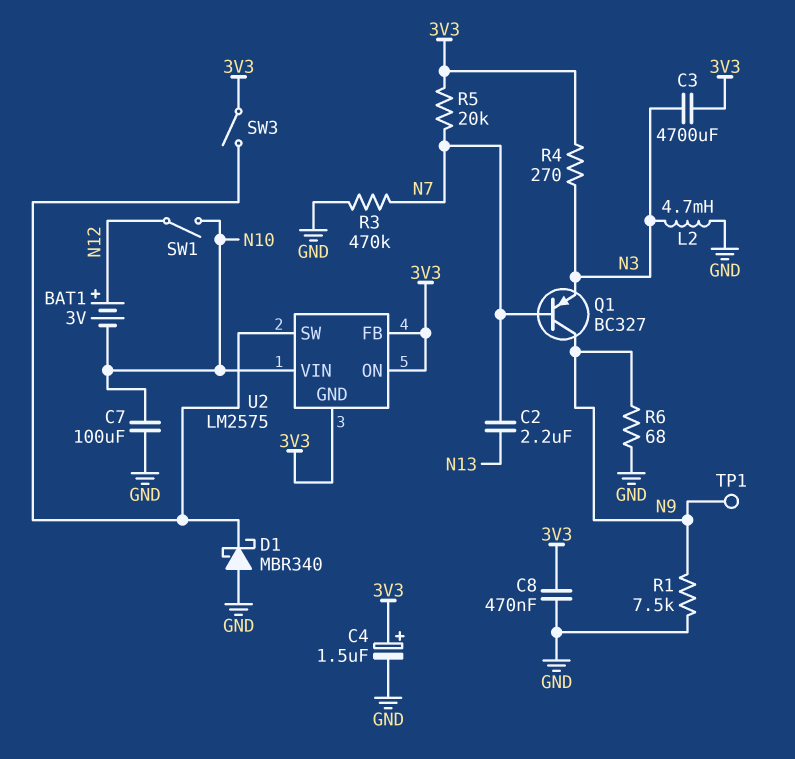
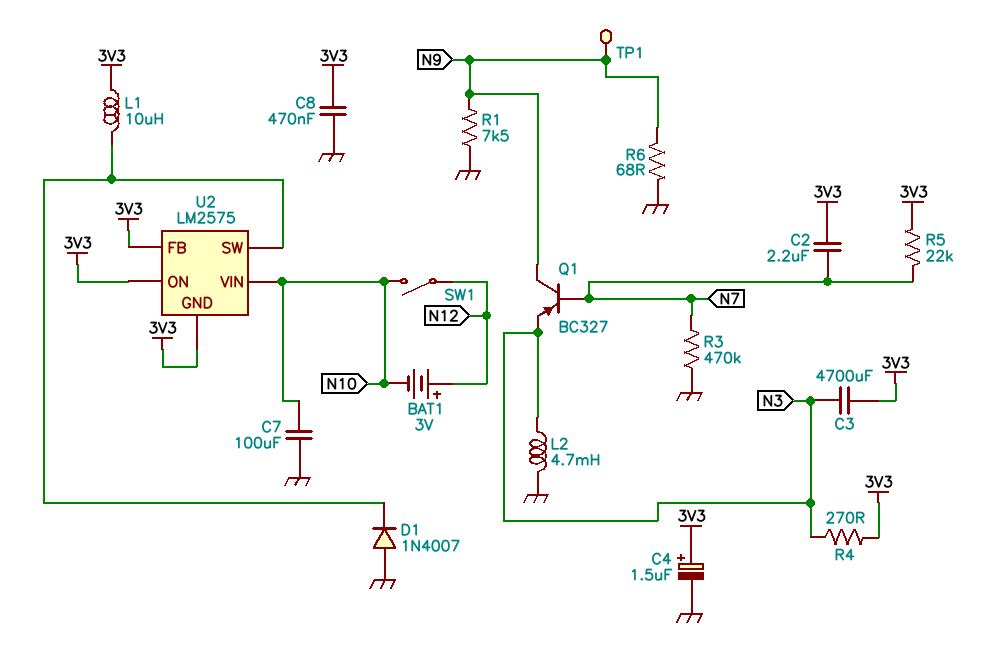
C2: 2.2uF (N7, N13) -> 2.2uF (3V3, N7)
D1: schottky MBR340 (A GND, K U2/SW) -> diode 1N4007 (A GND, K U2/SW)
L1: none -> 10uH (3V3, U2/SW)
R5: 20k (3V3, N7) -> 22k (3V3, N7)
SW3: switch (3V3, U2/SW) -> none

